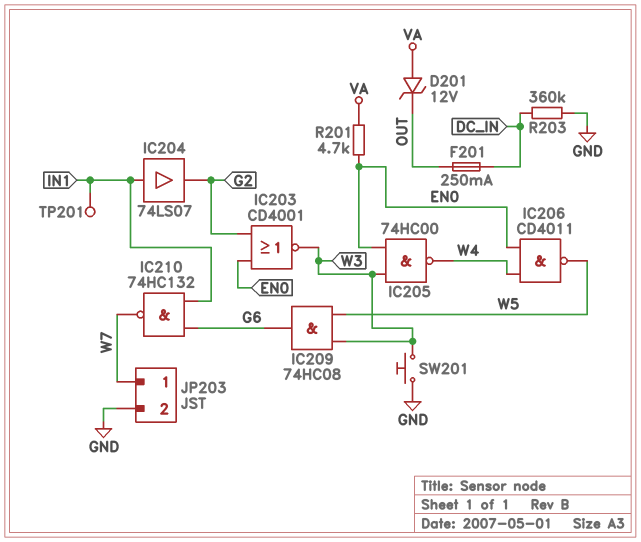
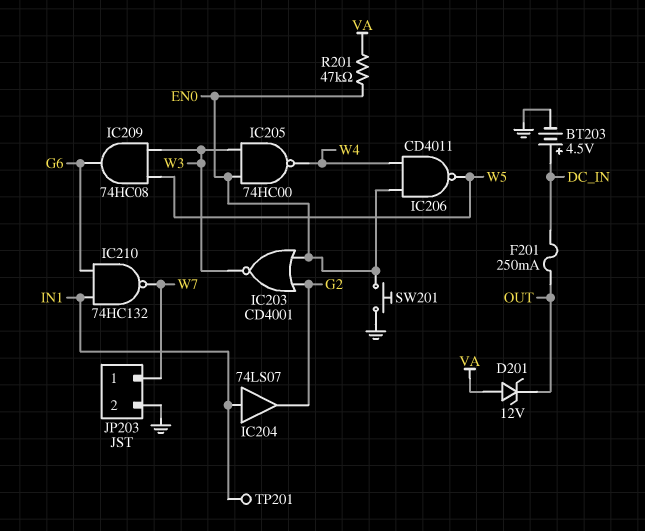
BT203: none -> 4.5V (plus DC_IN, minus GND)
R201: 4.7k (EN0, VA) -> 47k (EN0, VA)
R203: 360k (DC_IN, GND) -> none
SW201: button (GND, W3) -> button (EN0, GND)

